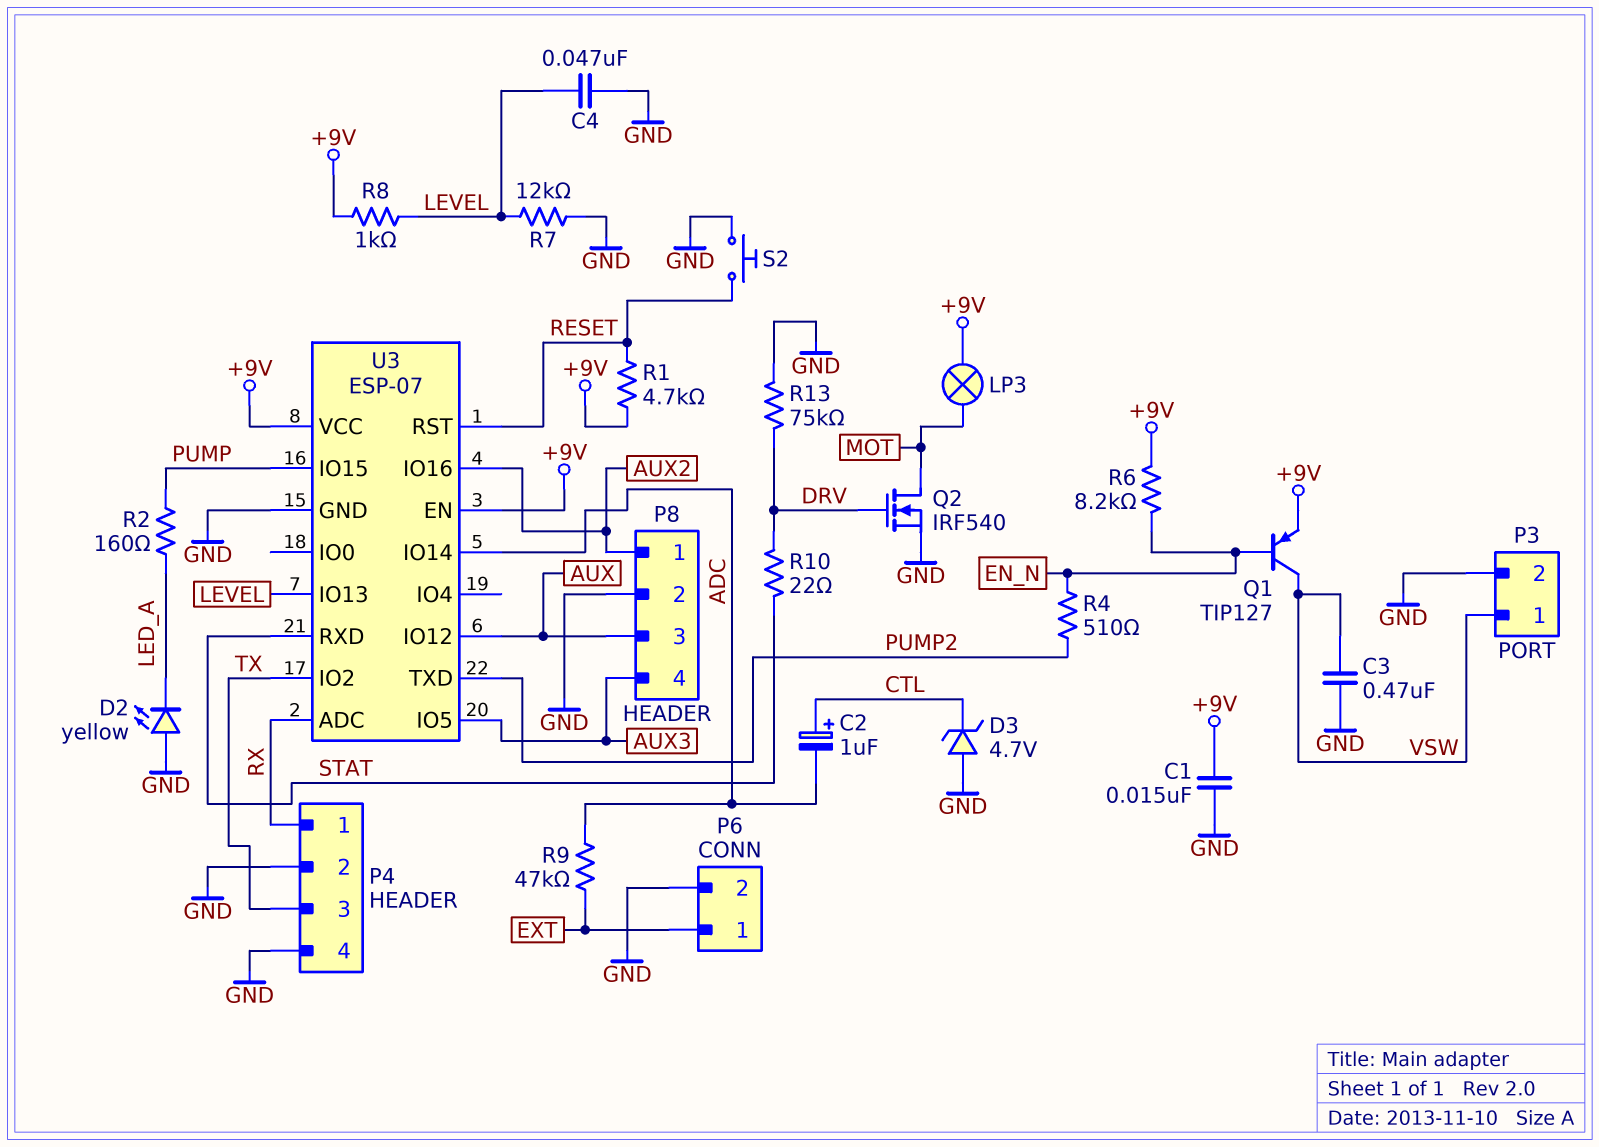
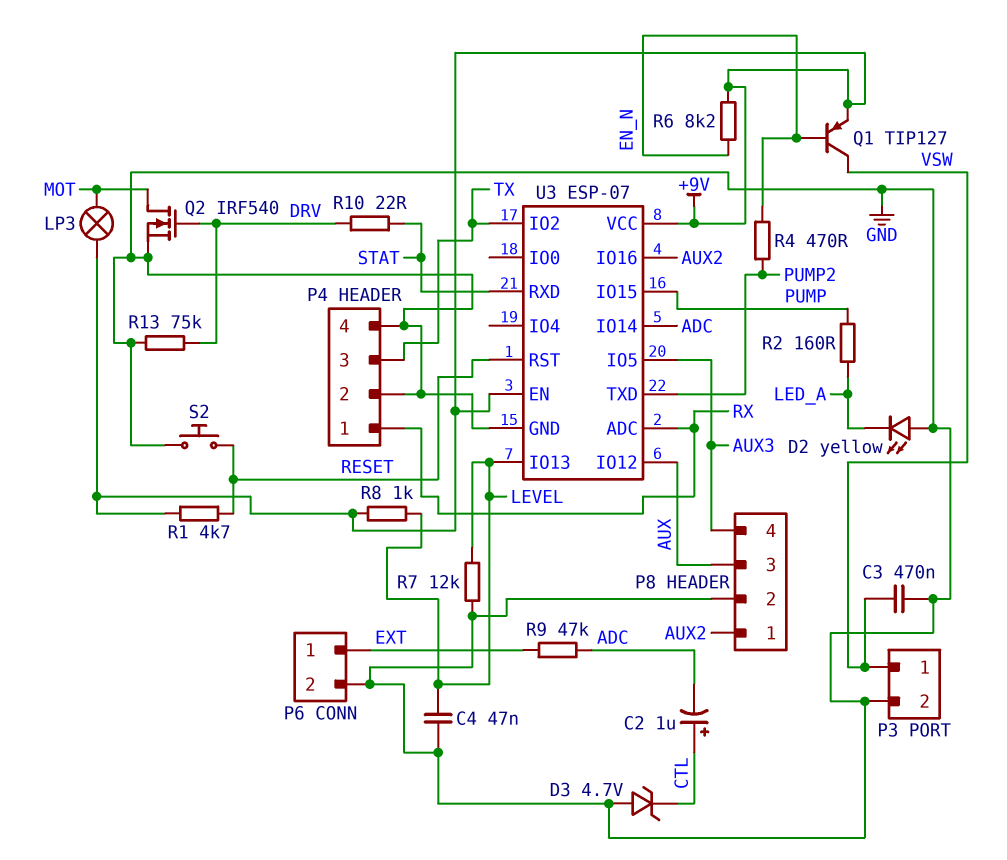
C1: 15nF (+9V, GND) -> none
R4: 510 (EN_N, PUMP2) -> 470 (EN_N, PUMP2)

